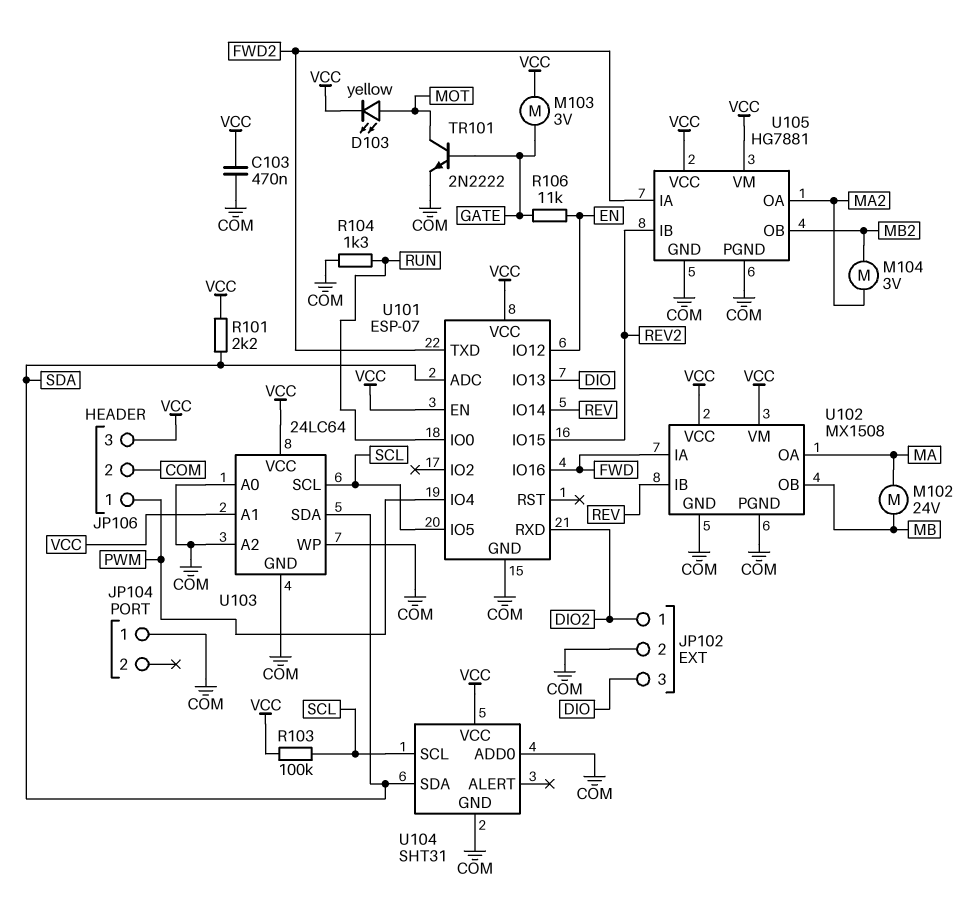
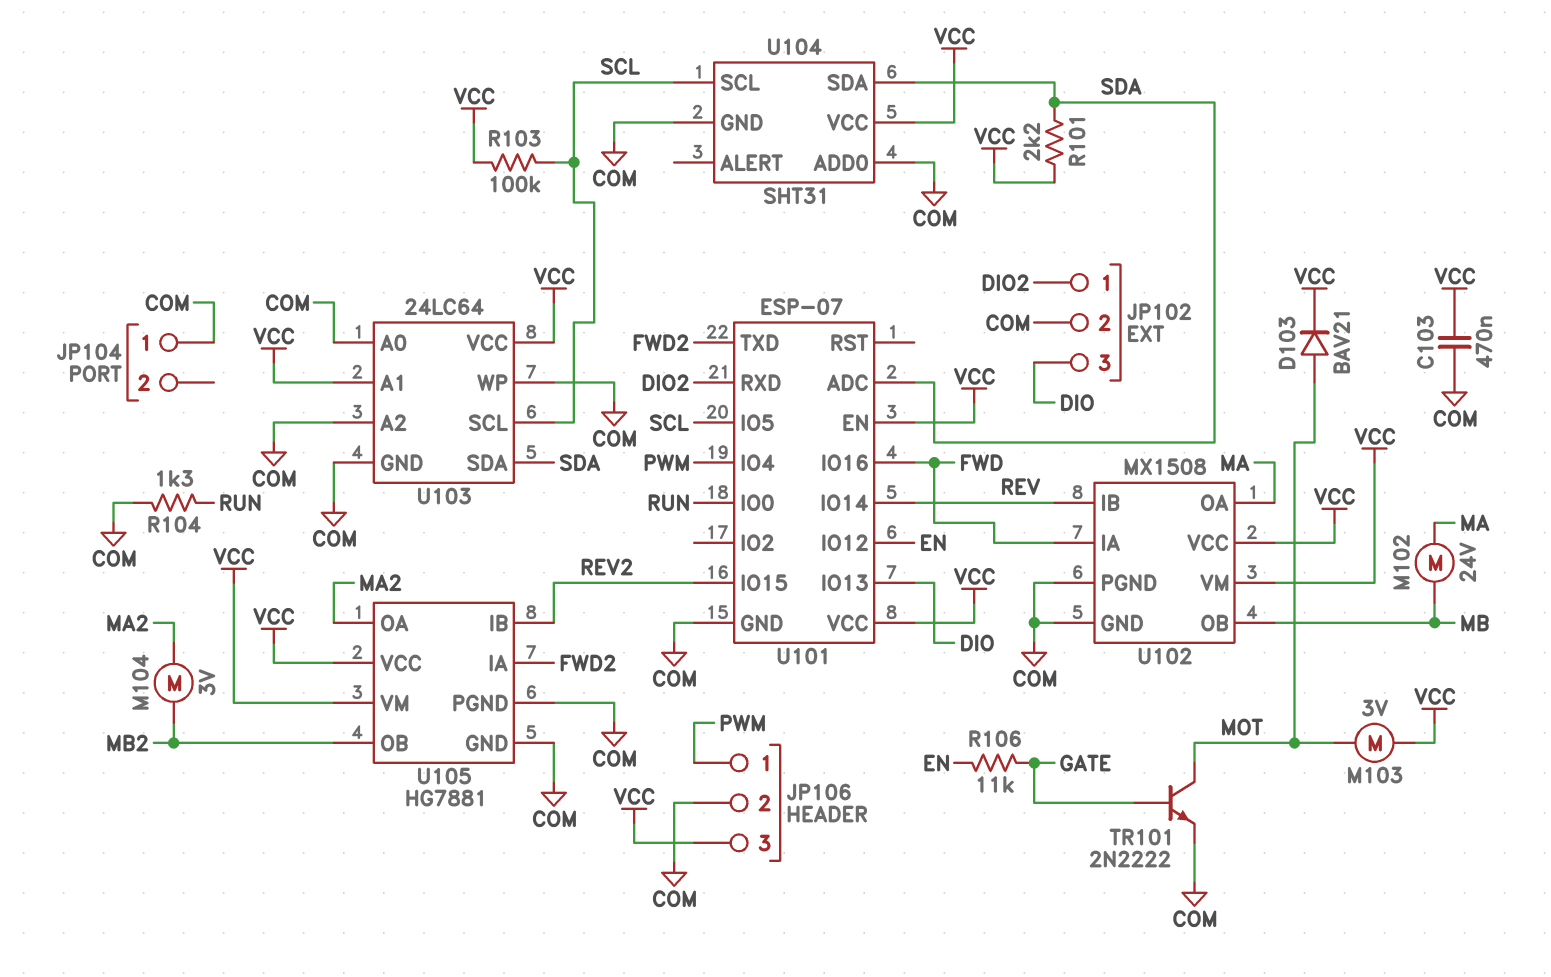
D103: LED yellow (A MOT, K VCC) -> diode BAV21 (A MOT, K VCC)
M103: motor 3V (GATE, VCC) -> motor 3V (MOT, VCC)

